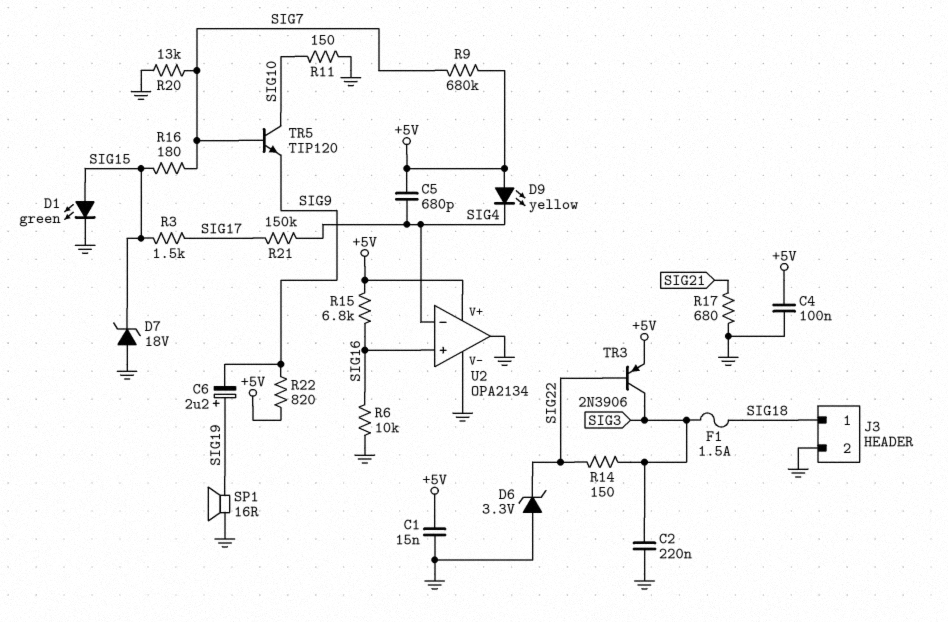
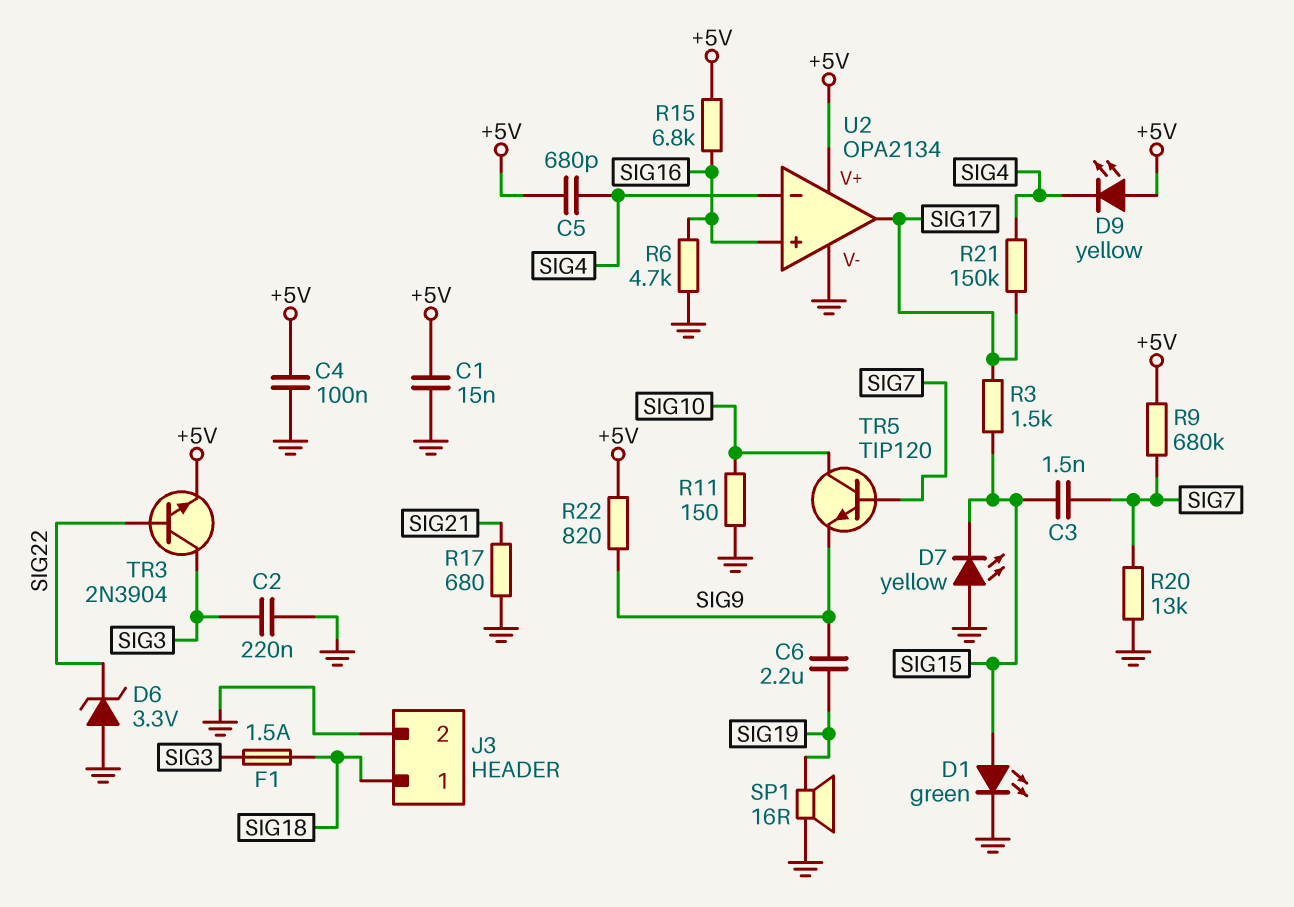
C3: none -> 1.5nF (SIG7, SIG15)
C6: 2.2uF (plus SIG19, minus SIG9) -> 2.2uF (SIG9, SIG19)
D7: zener 18V (A GND, K SIG15) -> LED yellow (A GND, K SIG15)
R6: 10k (GND, SIG16) -> 4.7k (GND, SIG16)
R14: 150 (SIG3, SIG22) -> none
R16: 180 (SIG7, SIG15) -> none
TR3: PNP 2N3906 (B SIG22, C SIG3, E +5V) -> NPN 2N3904 (B SIG22, C SIG3, E +5V)
U2 pin out: GND -> SIG17

